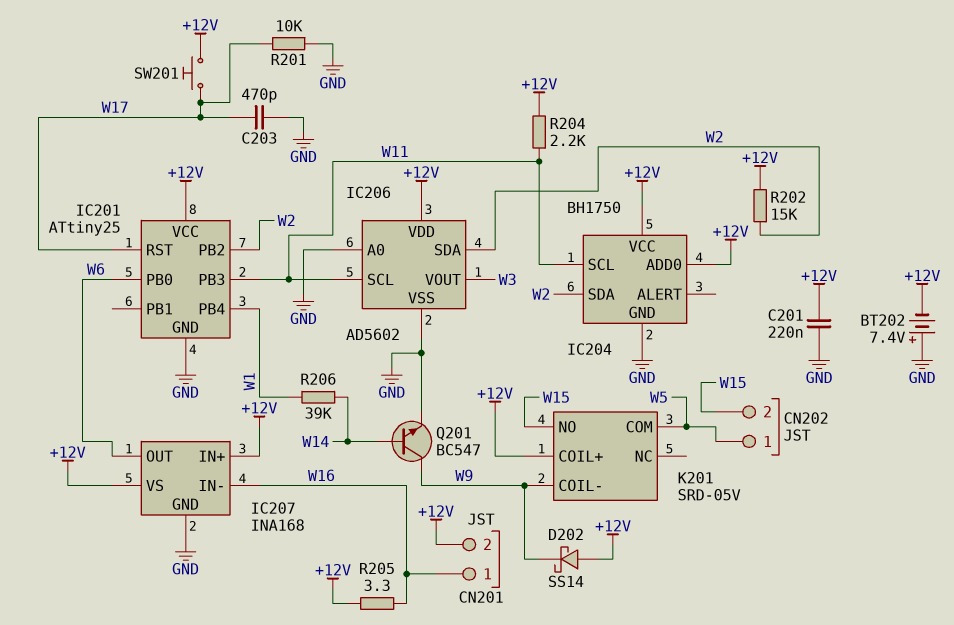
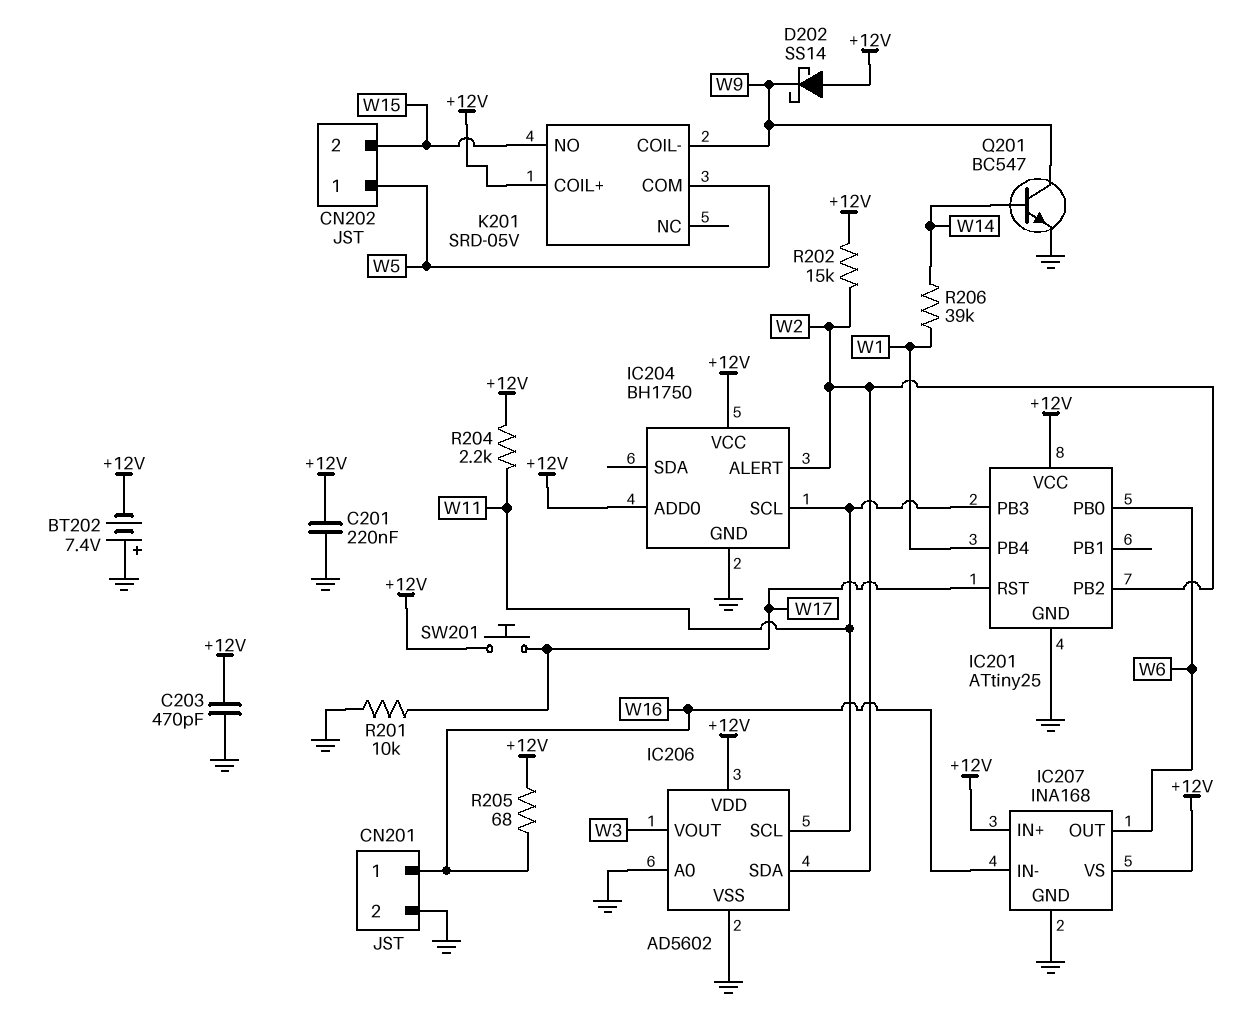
C203: 470pF (GND, W17) -> 470pF (+12V, GND)
CN201 pin 2: +12V -> GND
IC204 pin ALERT: none -> W2
IC204 pin SDA: W2 -> none
R205: 3.3 (+12V, W16) -> 68 (+12V, W16)

